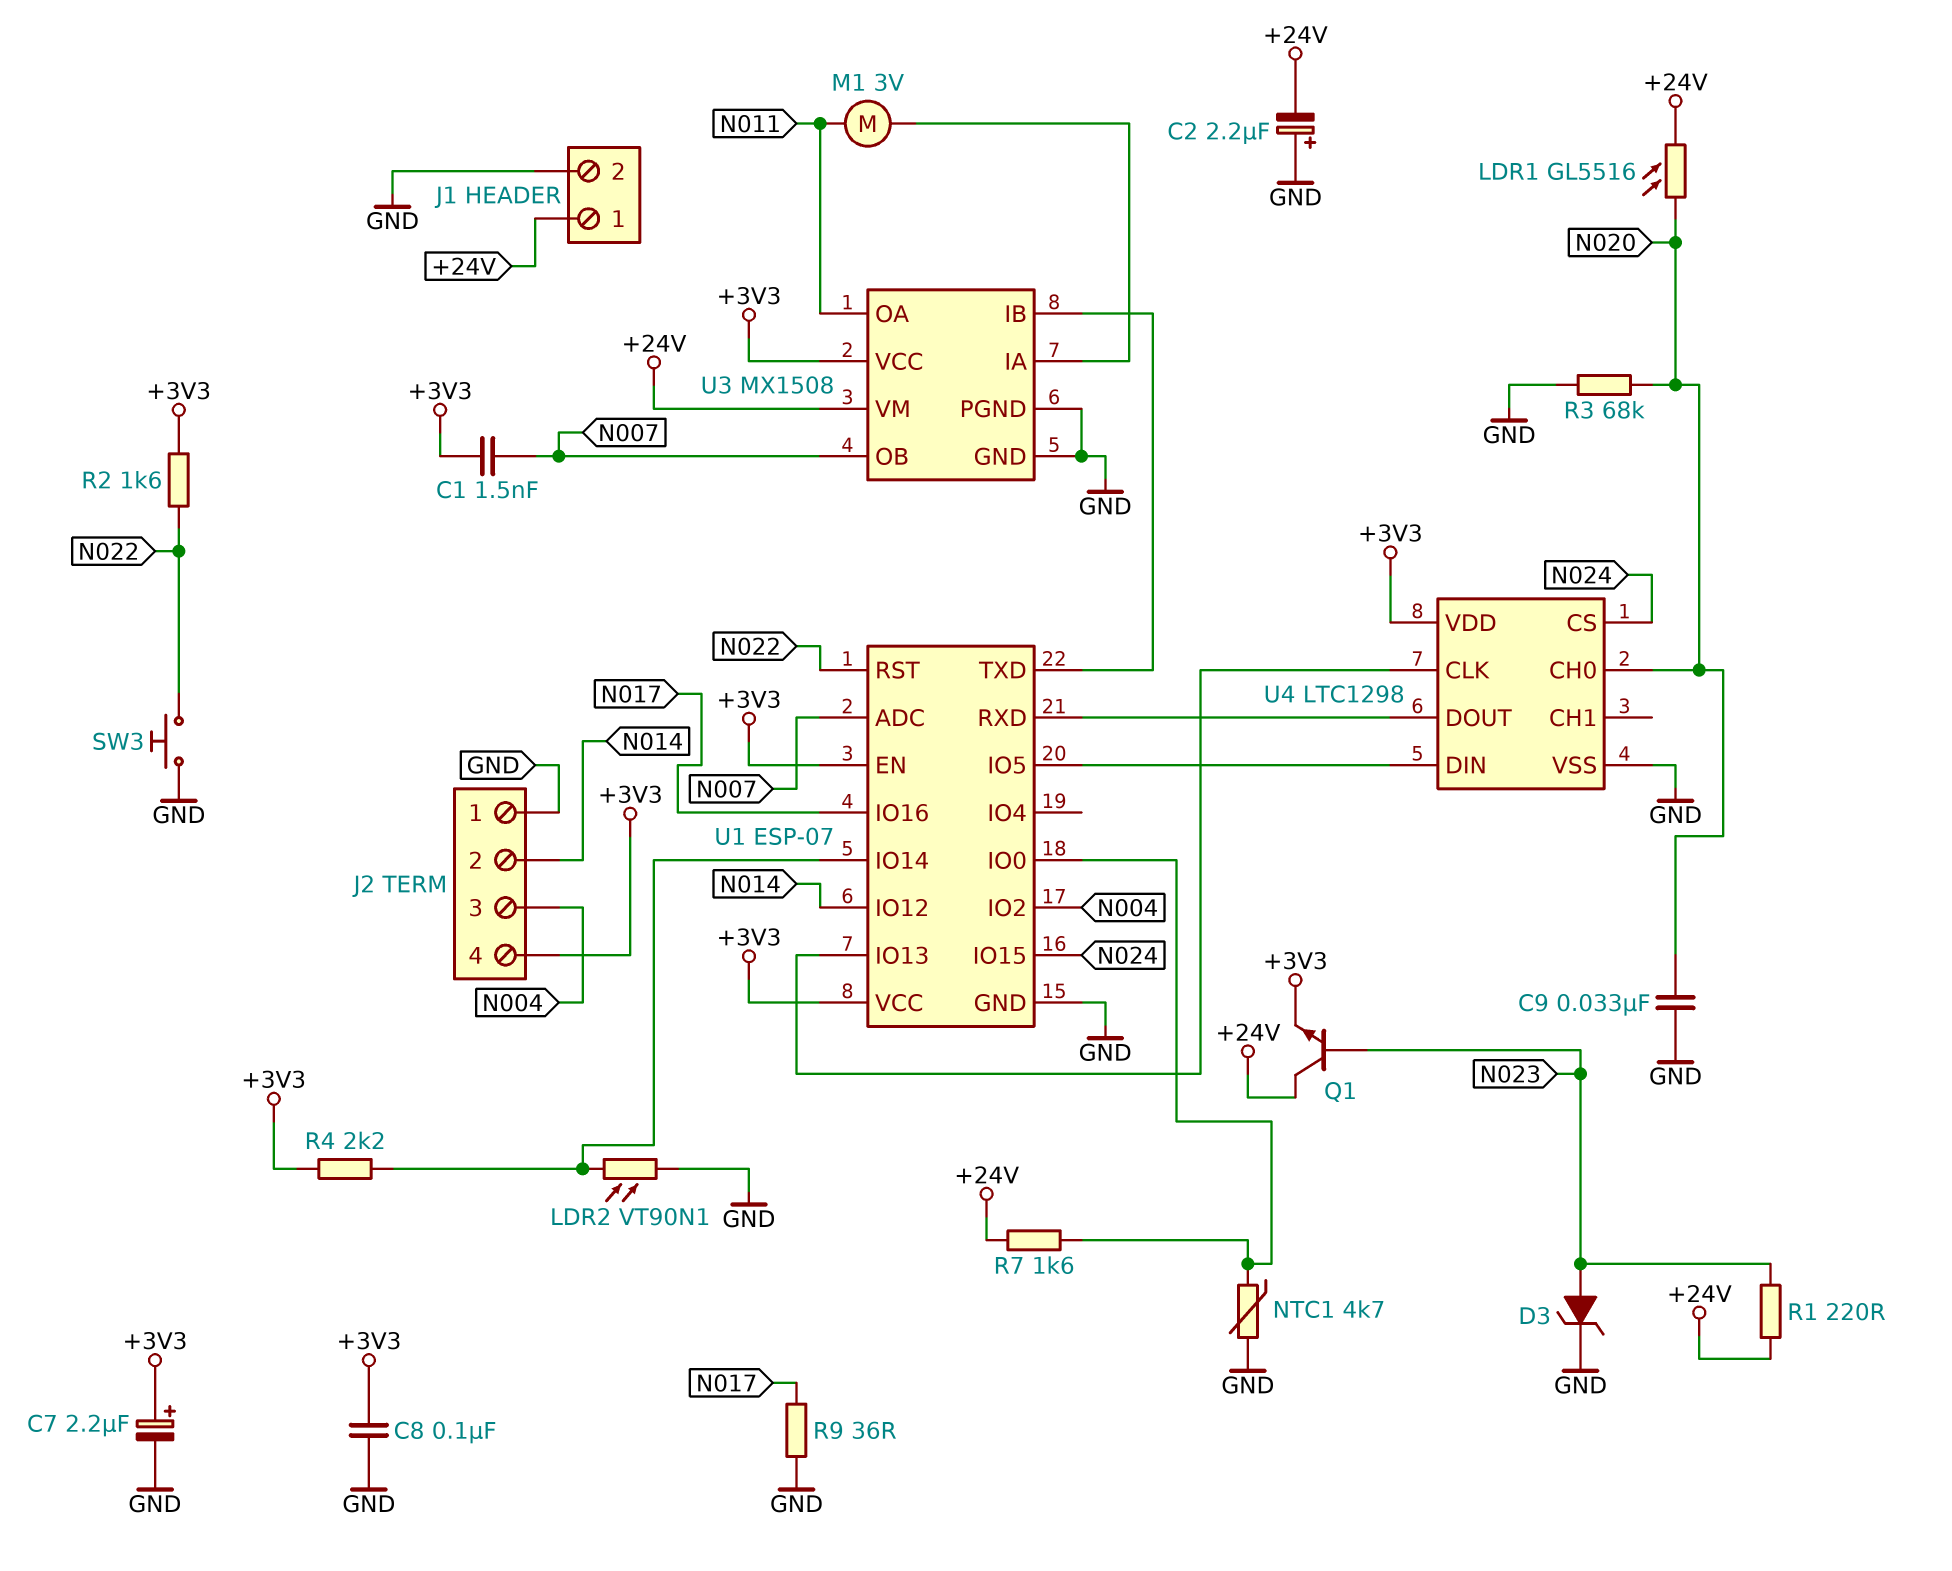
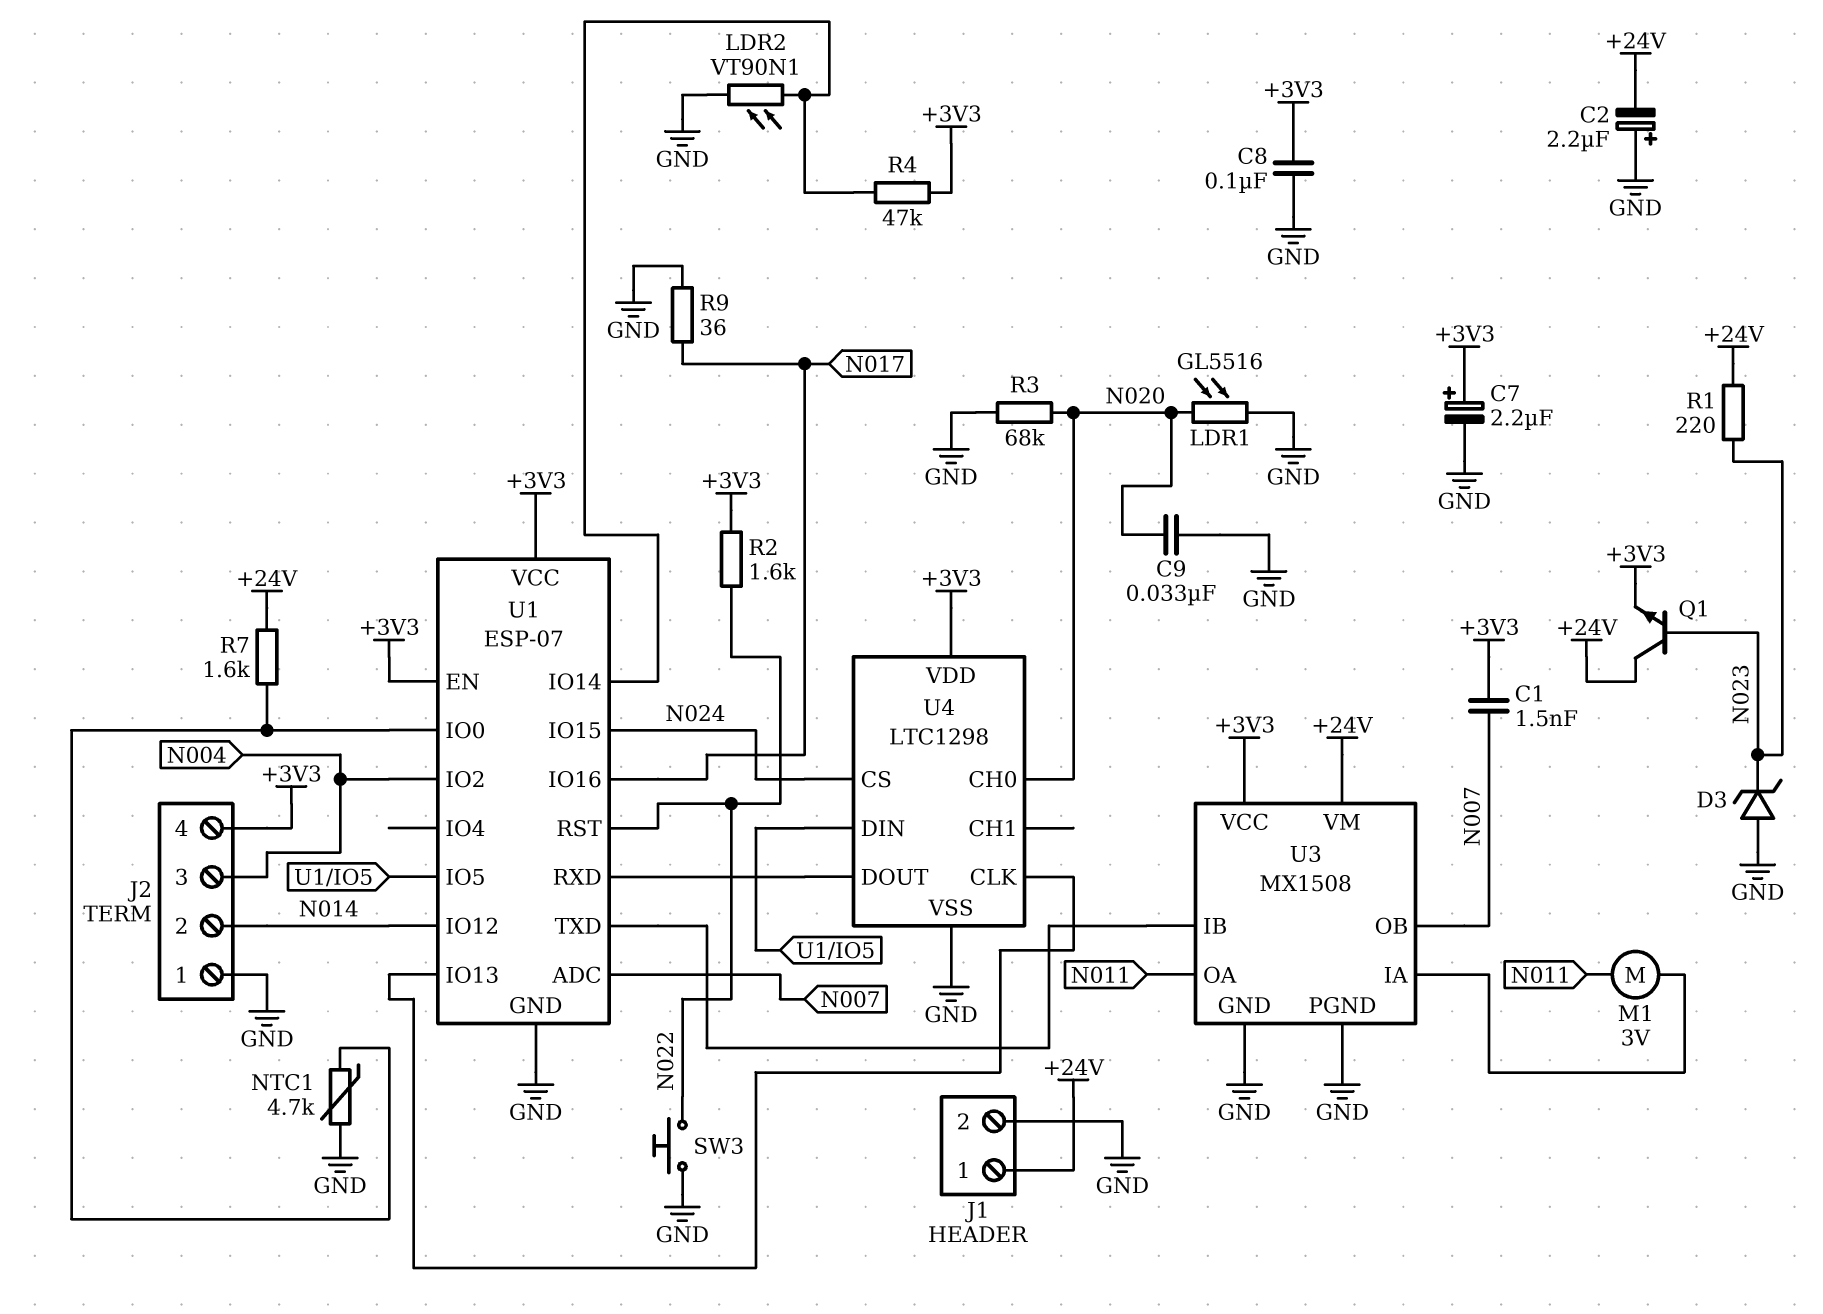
D3: zener (A N023, K GND) -> zener (A GND, K N023)
LDR1: GL5516 (+24V, N020) -> GL5516 (GND, N020)
R4: 2.2k (+3V3, U1/IO14) -> 47k (+3V3, U1/IO14)

